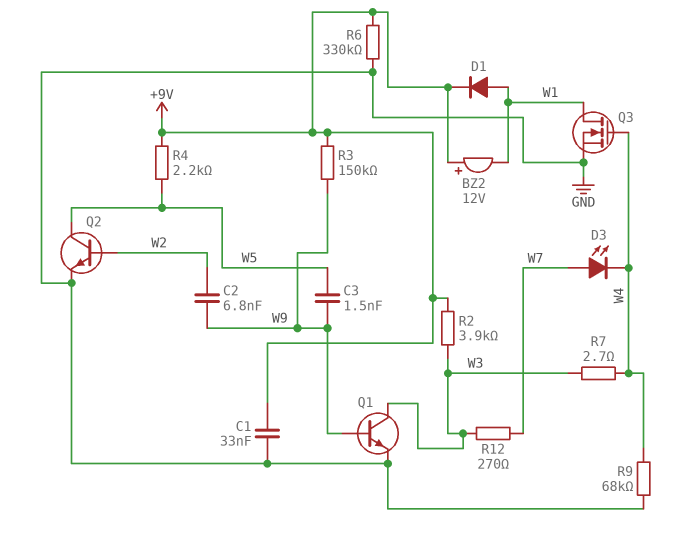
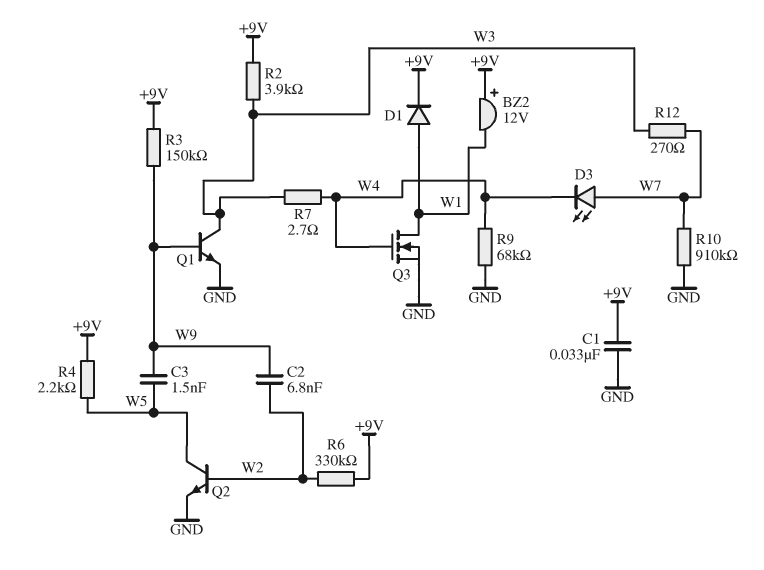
R6: 330k (+9V, GND) -> 330k (+9V, W2)
R10: none -> 910k (GND, W7)

